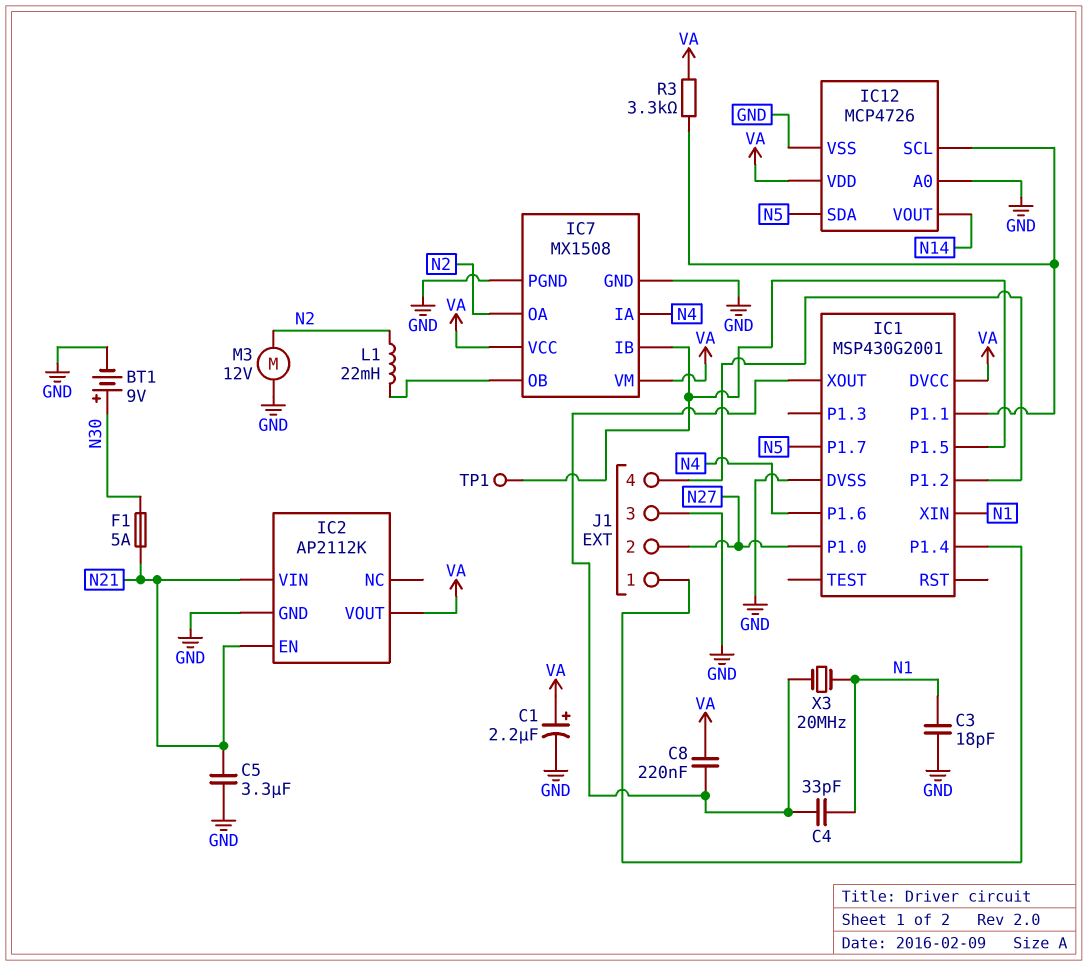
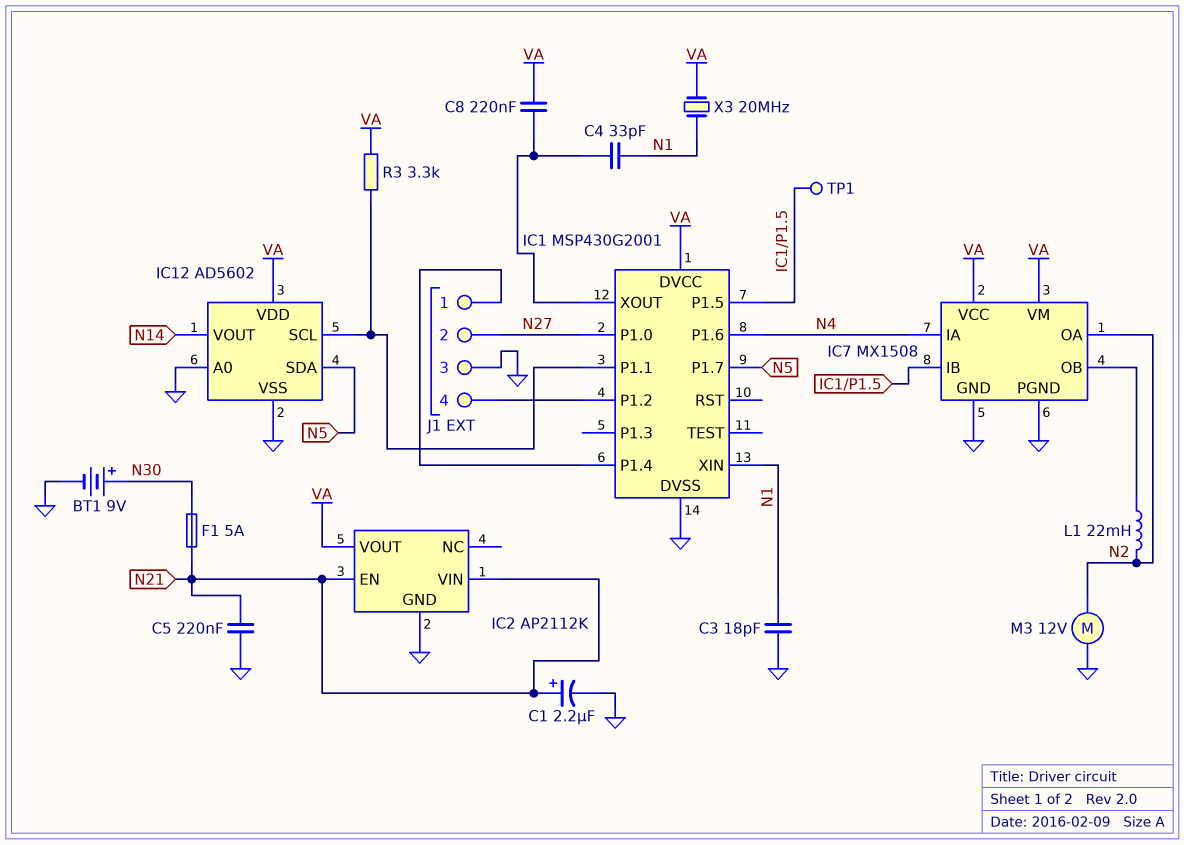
C1: 2.2uF (plus VA, minus GND) -> 2.2uF (plus N21, minus GND)
C5: 3.3uF (GND, N21) -> 220nF (GND, N21)
IC12: MCP4726 -> AD5602
X3: 20MHz (IC1/XOUT, N1) -> 20MHz (N1, VA)

